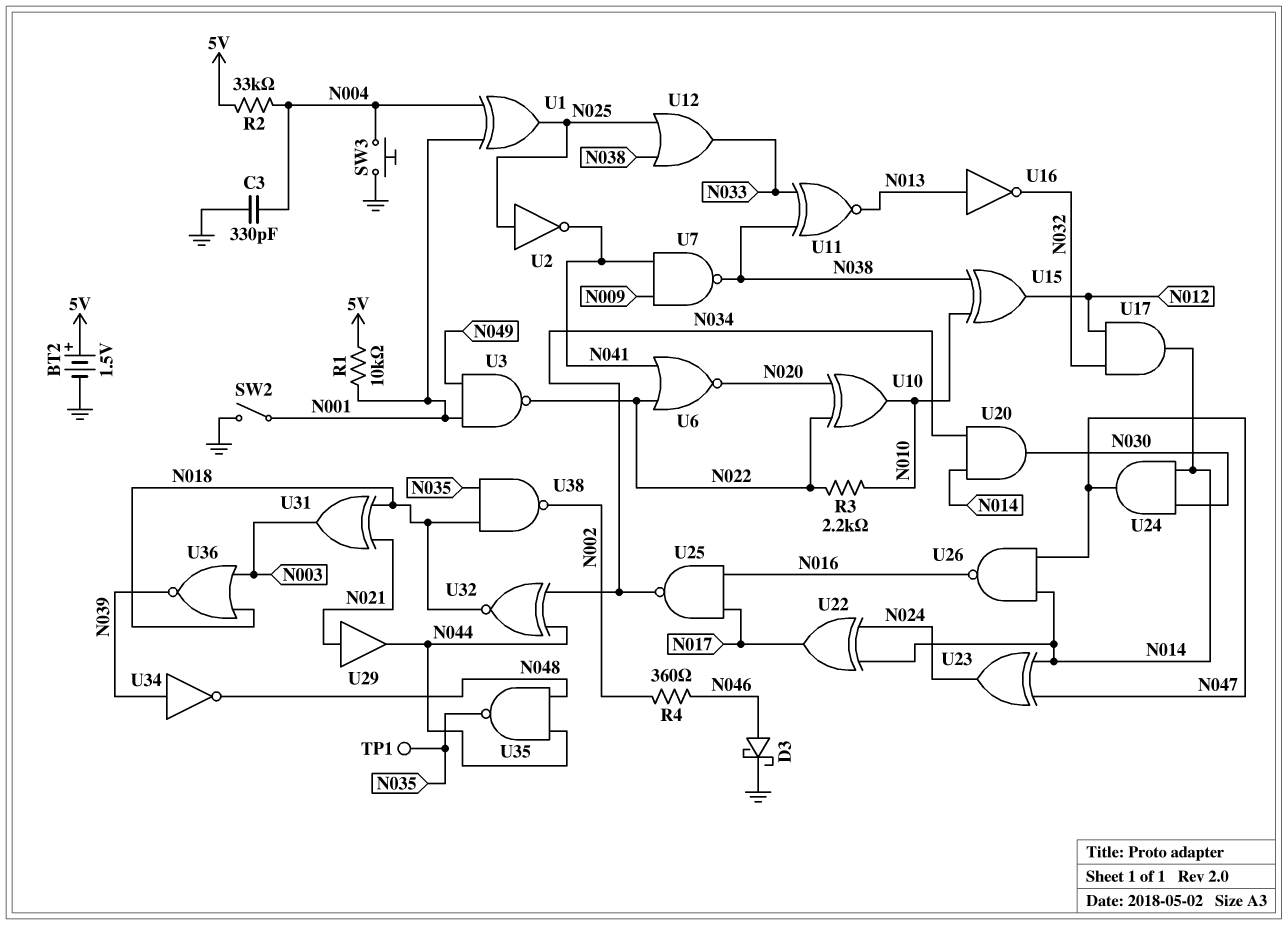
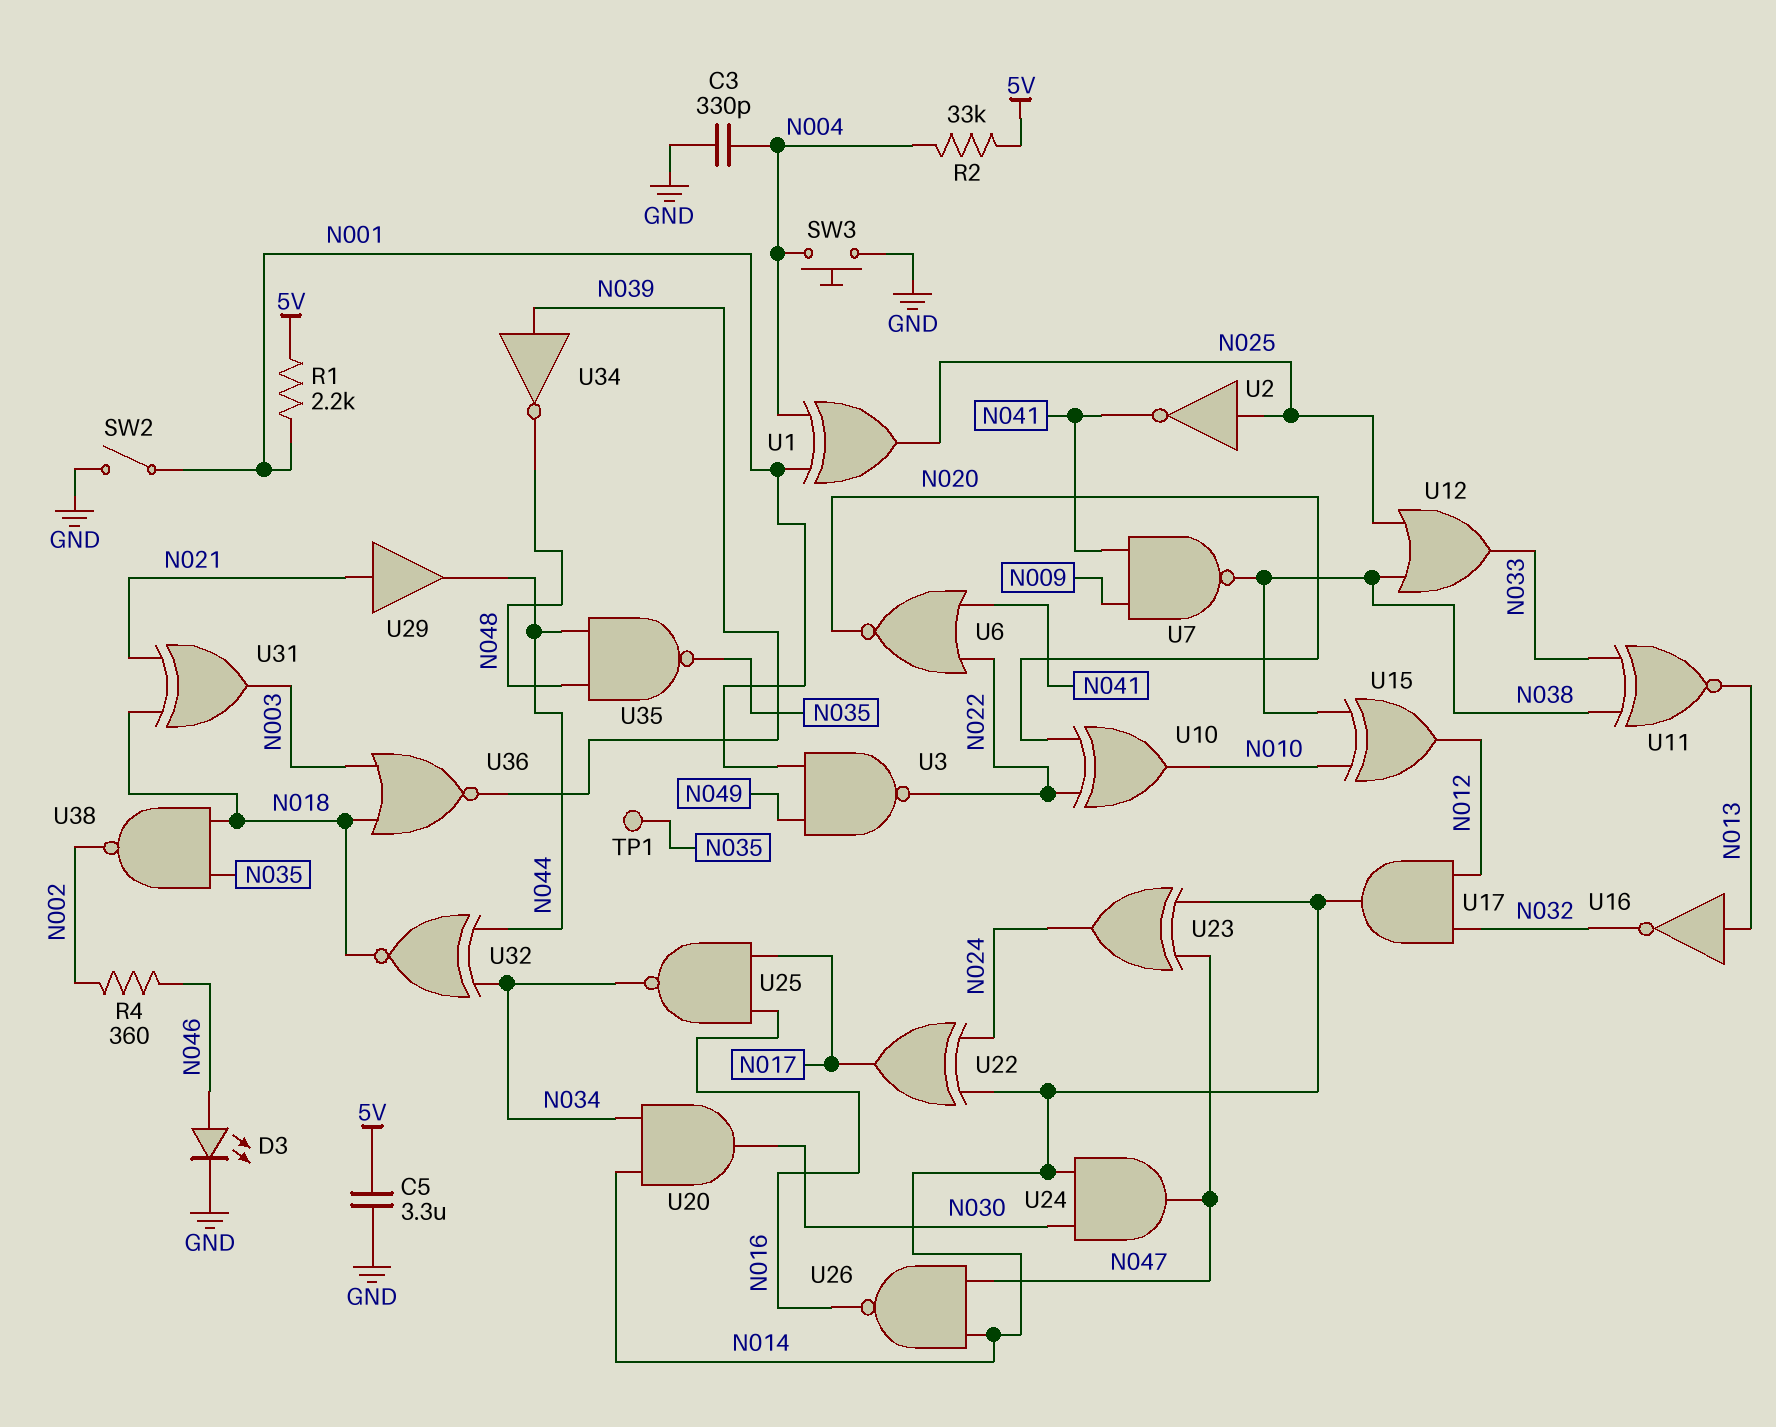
BT2: 1.5V (plus 5V, minus GND) -> none
C5: none -> 3.3uF (5V, GND)
D3: schottky (A N046, K GND) -> LED (A N046, K GND)
R1: 10k (5V, N001) -> 2.2k (5V, N001)
R3: 2.2k (N010, N022) -> none

